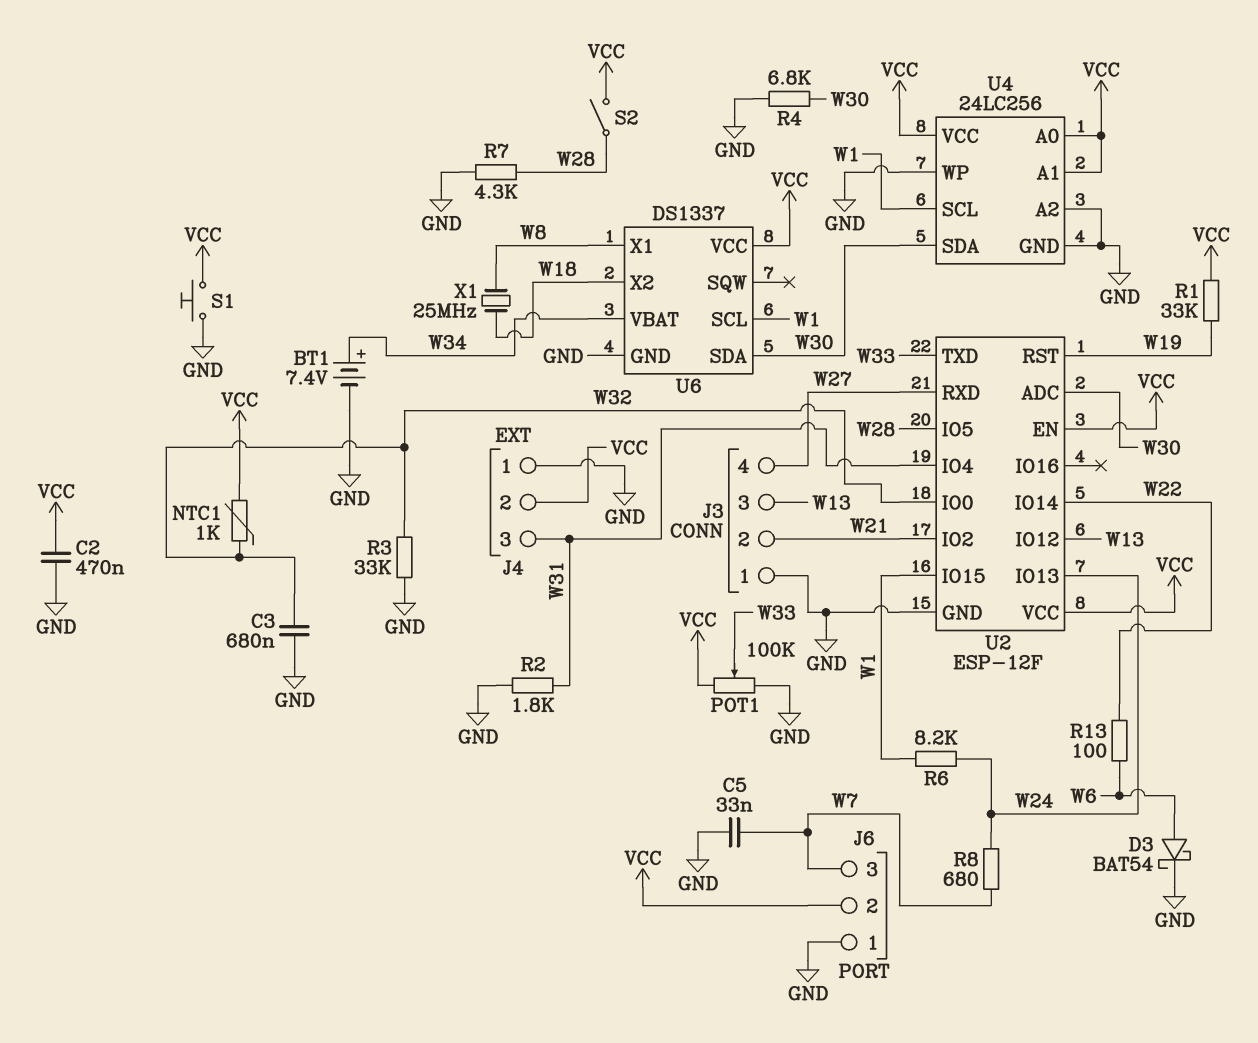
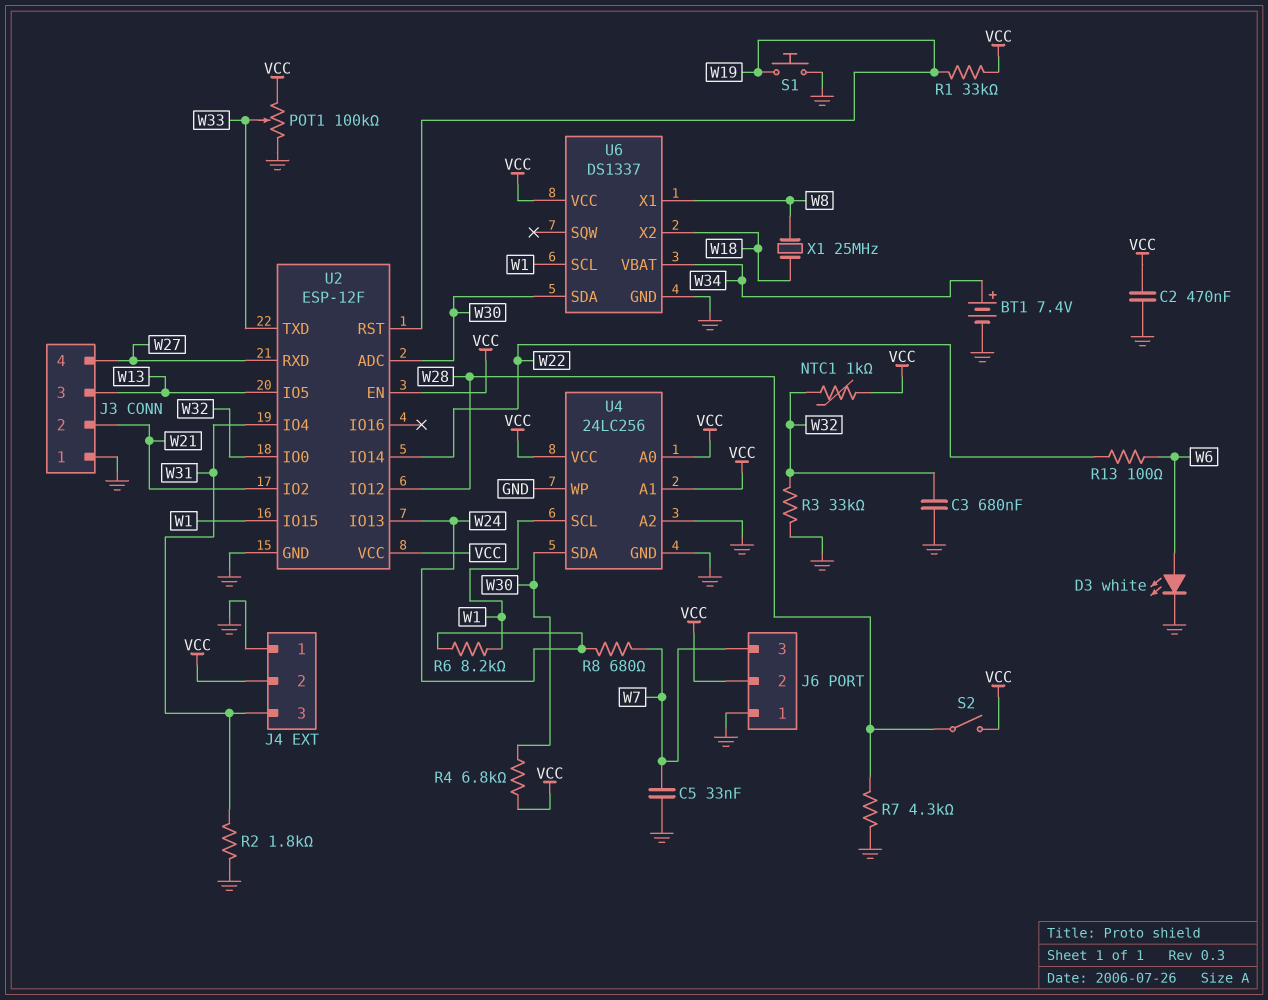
D3: schottky BAT54 (A W6, K GND) -> LED white (A W6, K GND)
R4: 6.8k (GND, W30) -> 6.8k (VCC, W30)
S1: button (GND, VCC) -> button (GND, W19)
U2 pin IO5: W28 -> W13
U2 pin IO12: W13 -> W28

